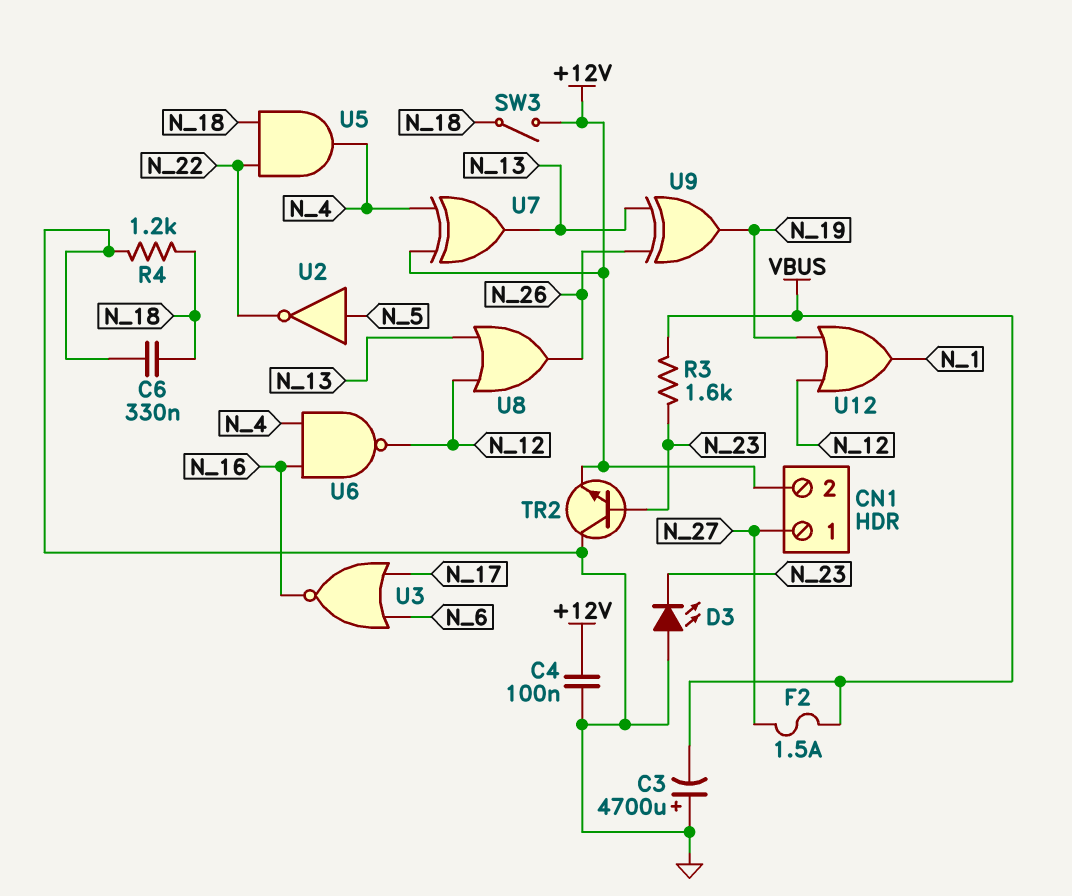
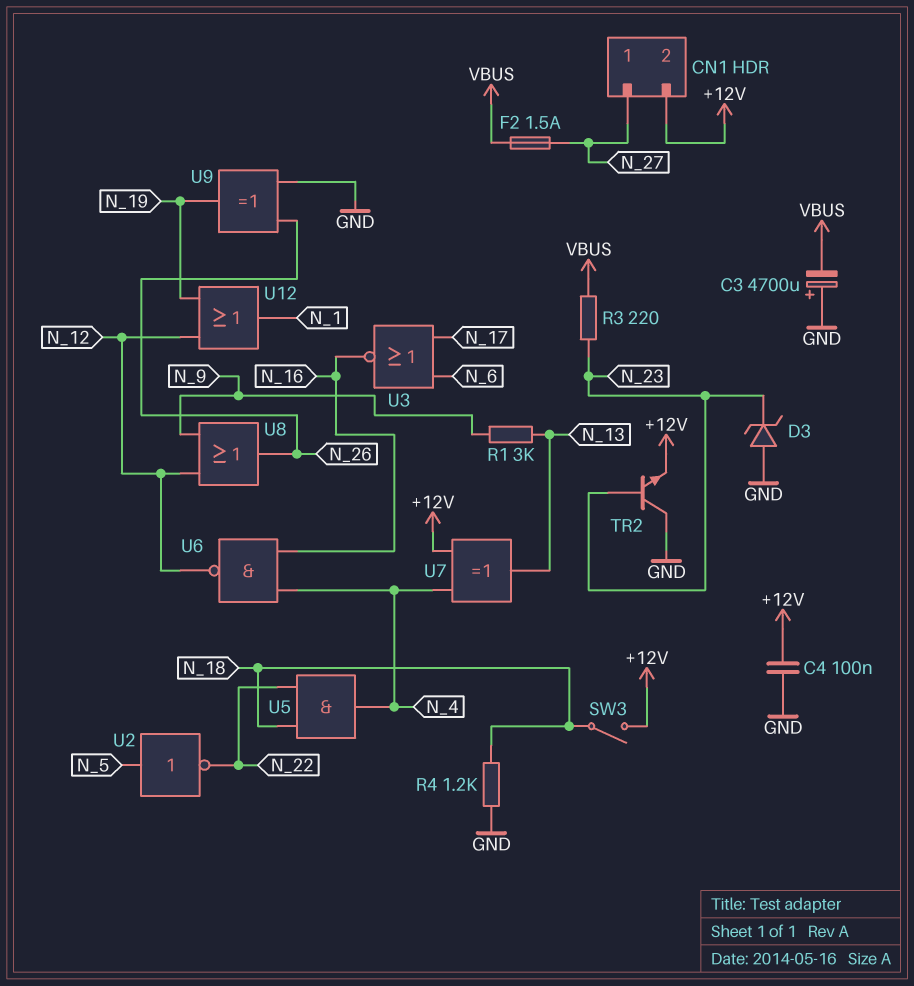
C6: 330nF (GND, N_18) -> none
D3: LED (A GND, K N_23) -> zener (A GND, K N_23)
R1: none -> 3k (N_9, N_13)
R3: 1.6k (N_23, VBUS) -> 220 (N_23, VBUS)
U8: OR (in N_12, in N_13, out N_26) -> OR (in N_9, in N_12, out N_26)
U9: XOR (in N_13, in N_26, out N_19) -> XOR (in GND, in N_26, out N_19)

